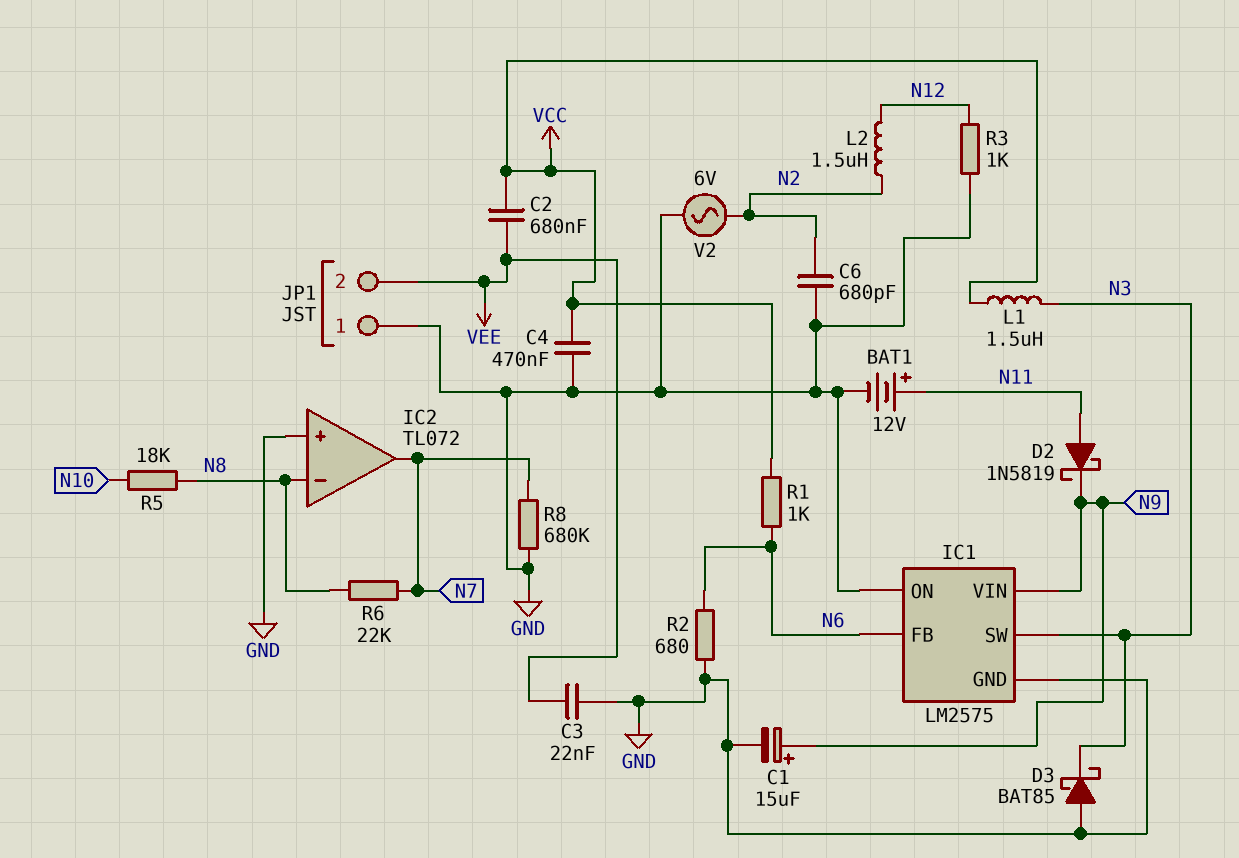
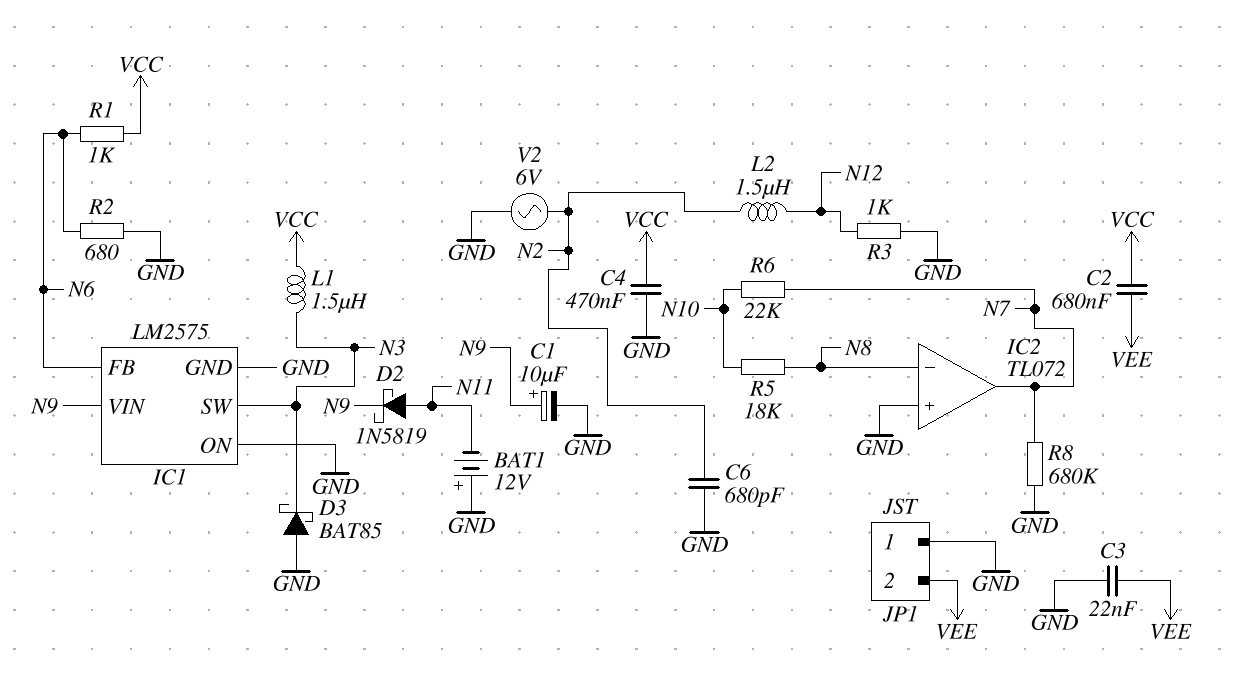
BAT1: 12V (plus N11, minus GND) -> 12V (plus GND, minus N11)
C1: 15uF (plus N9, minus GND) -> 10uF (plus N9, minus GND)
R6: 22k (N7, N8) -> 22k (N7, N10)

